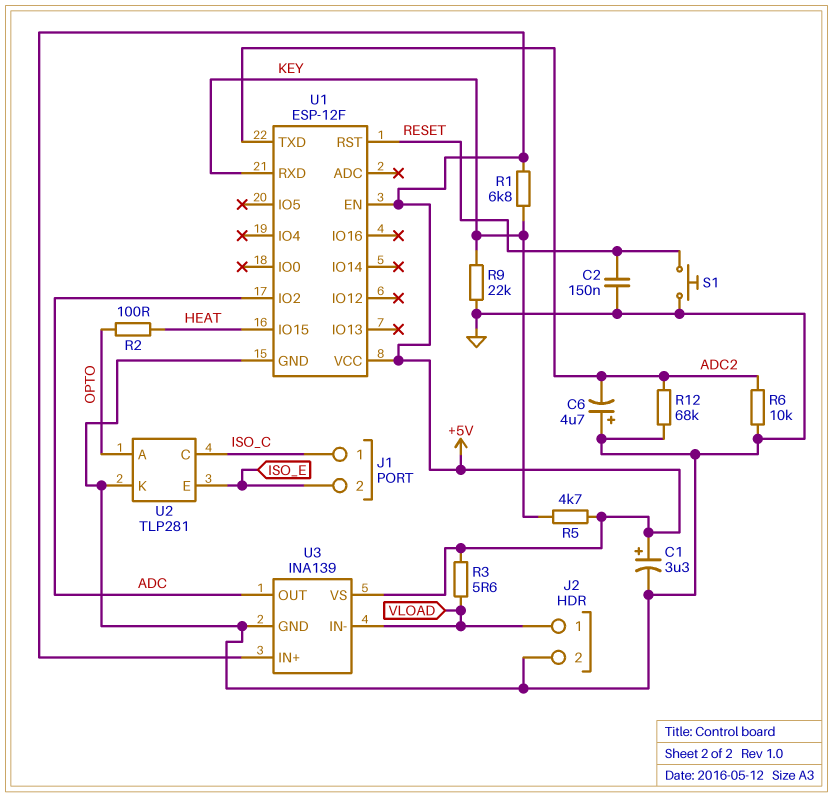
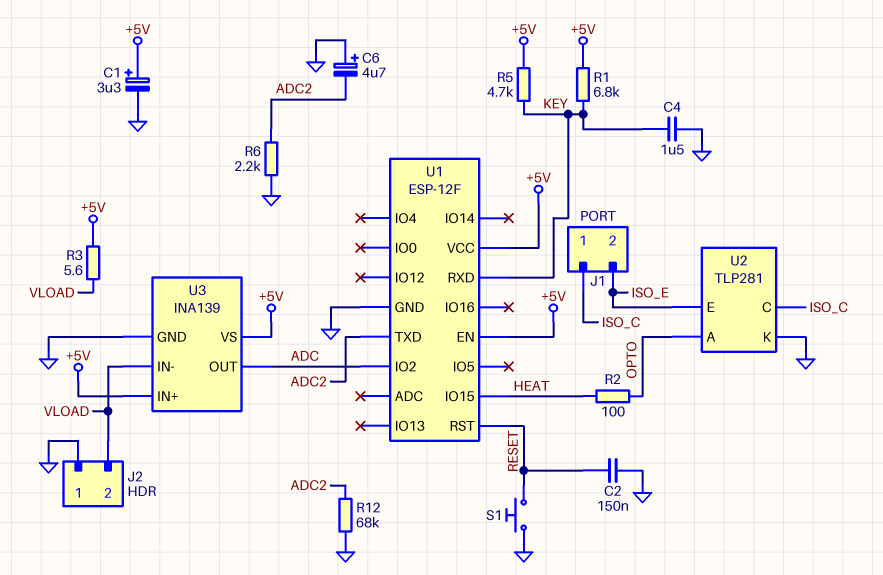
C4: none -> 1.5uF (GND, KEY)
J2 pin 1: VLOAD -> GND
J2 pin 2: GND -> VLOAD
R6: 10k (ADC2, GND) -> 2.2k (ADC2, GND)
R9: 22k (GND, KEY) -> none

